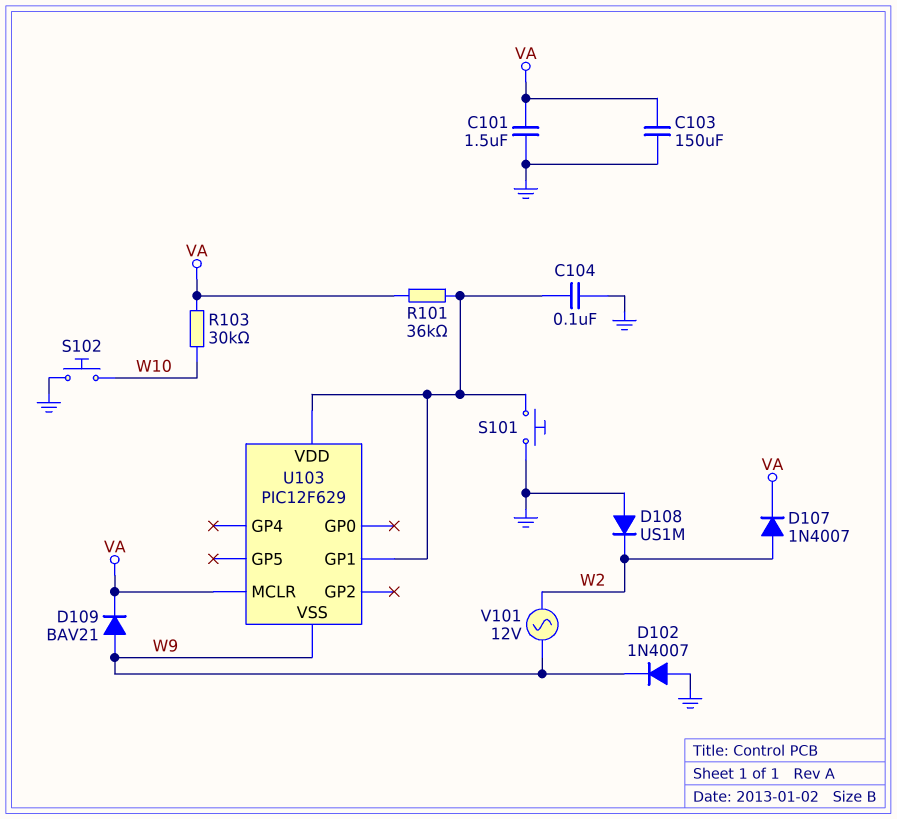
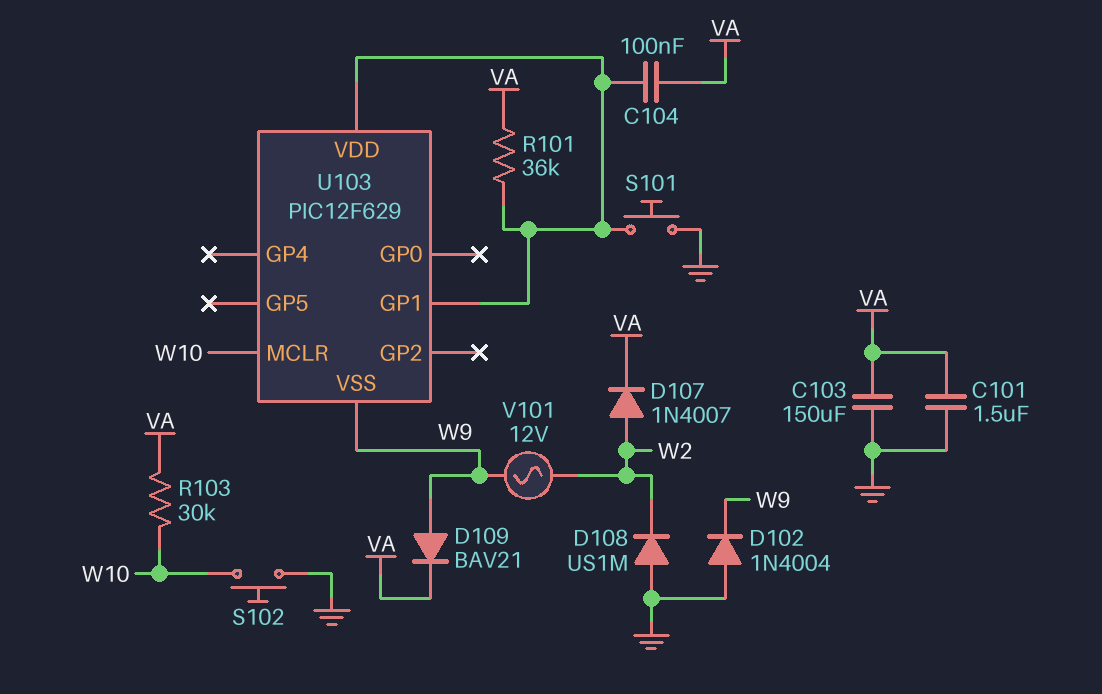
C104: 100nF (GND, U103/GP1) -> 100nF (U103/GP1, VA)
D102: diode 1N4007 (A GND, K W9) -> diode 1N4004 (A GND, K W9)
U103 pin MCLR: VA -> W10

